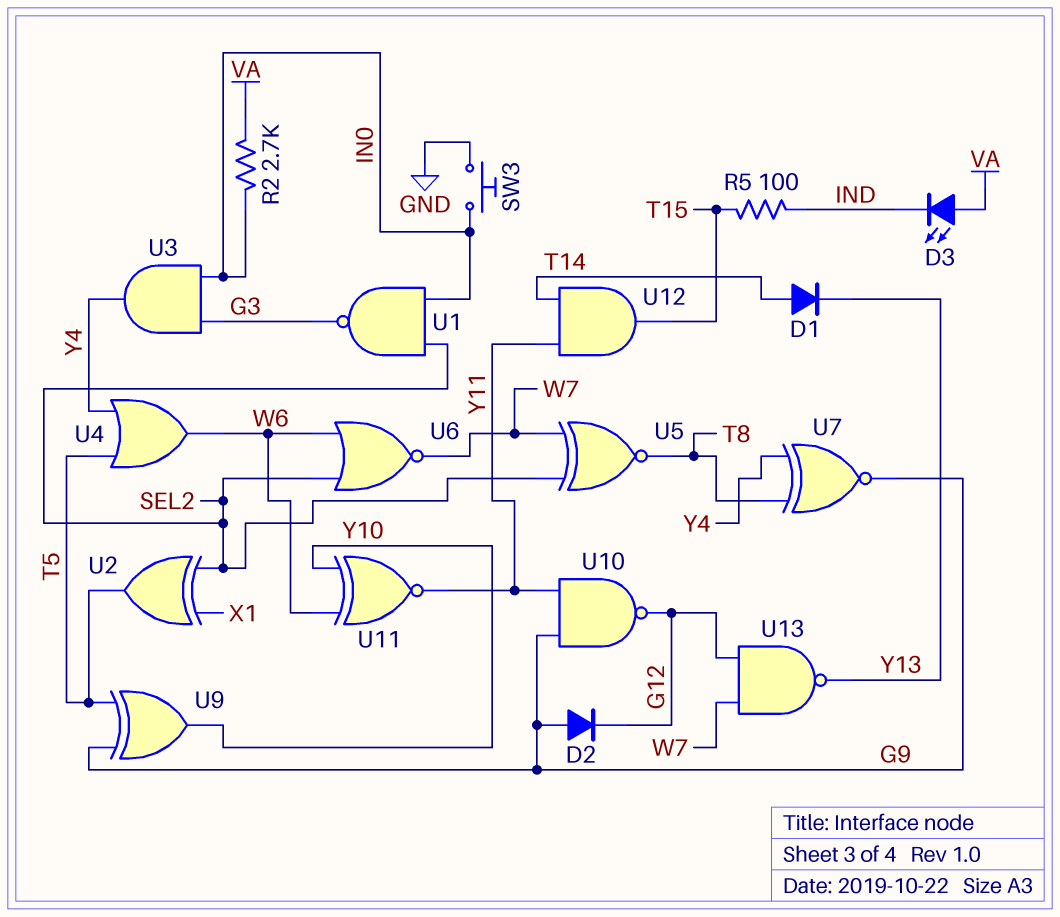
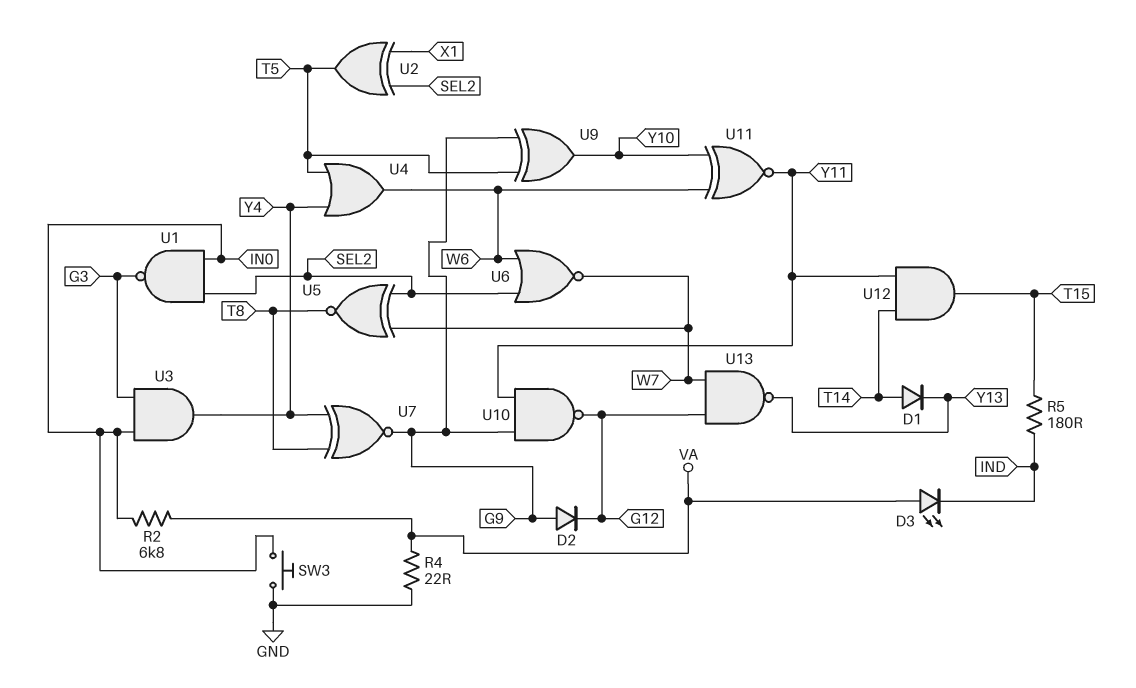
R2: 2.7k (IN0, VA) -> 6.8k (IN0, VA)
R4: none -> 22 (GND, VA)
R5: 100 (IND, T15) -> 180 (IND, T15)

